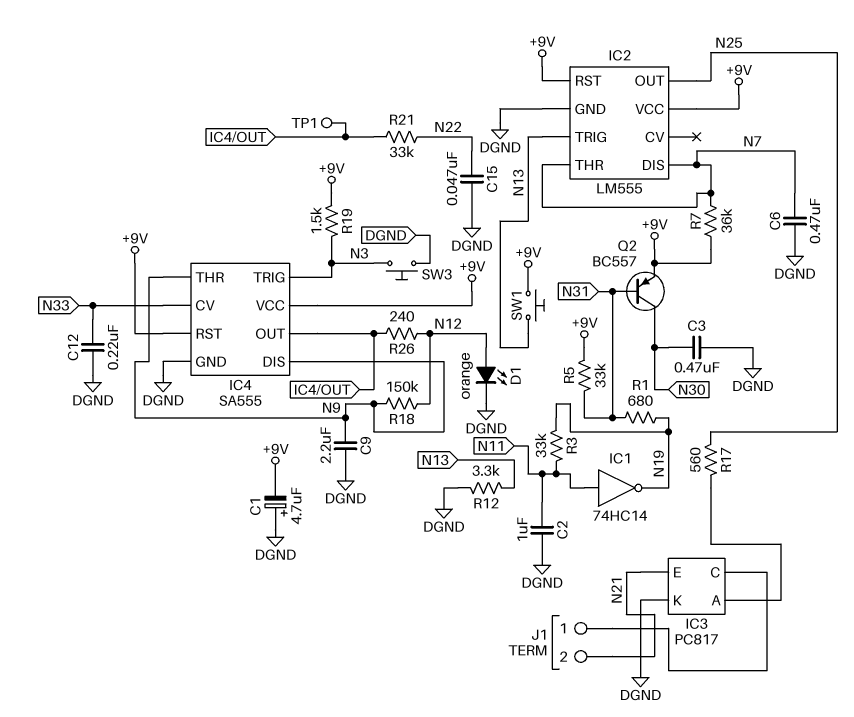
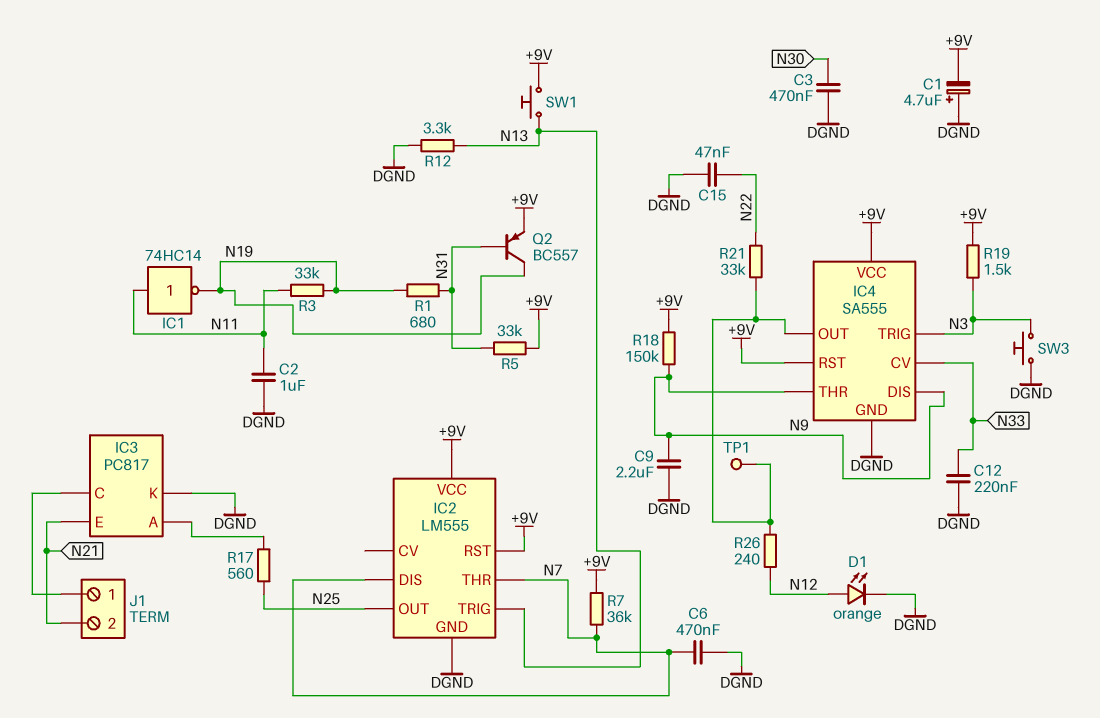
Q2: PNP BC557 (B N31, C N30, E +9V) -> PNP BC557 (B N31, C N19, E +9V)
R18: 150k (N9, N12) -> 150k (+9V, N9)

